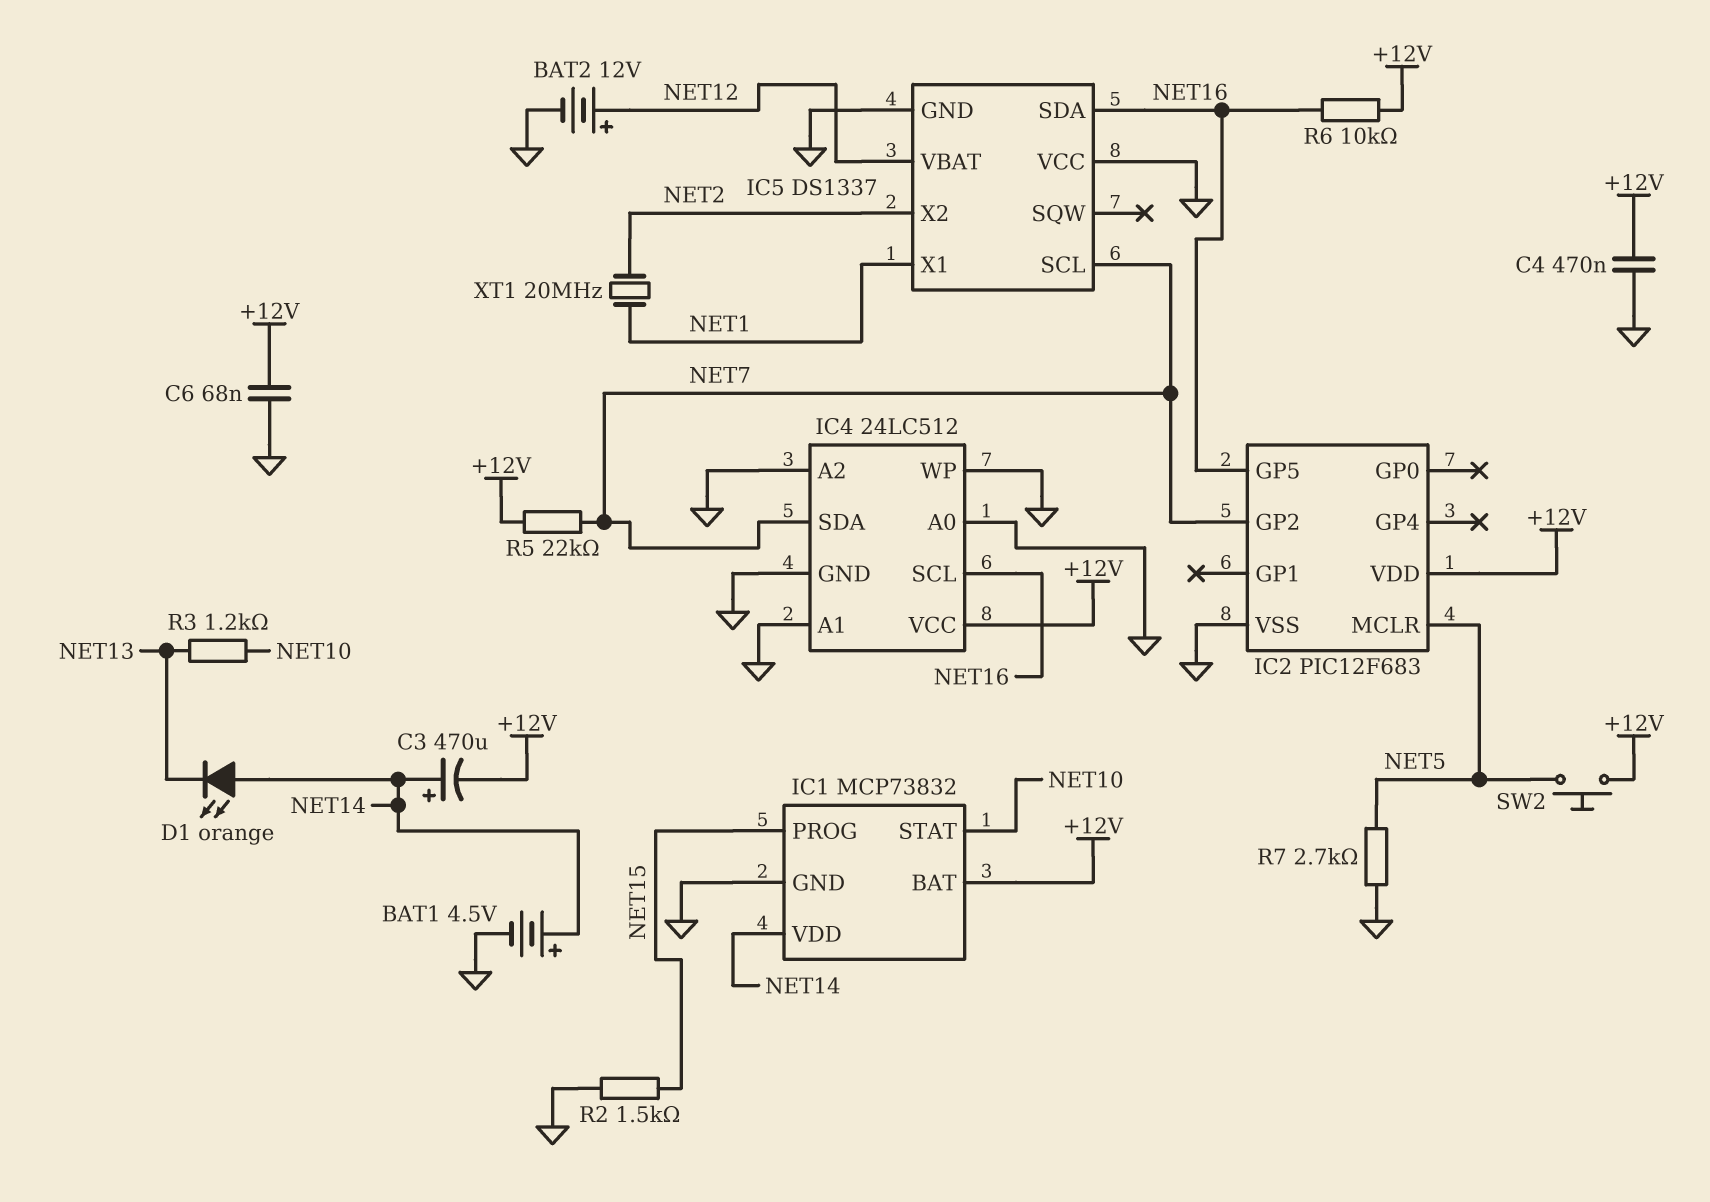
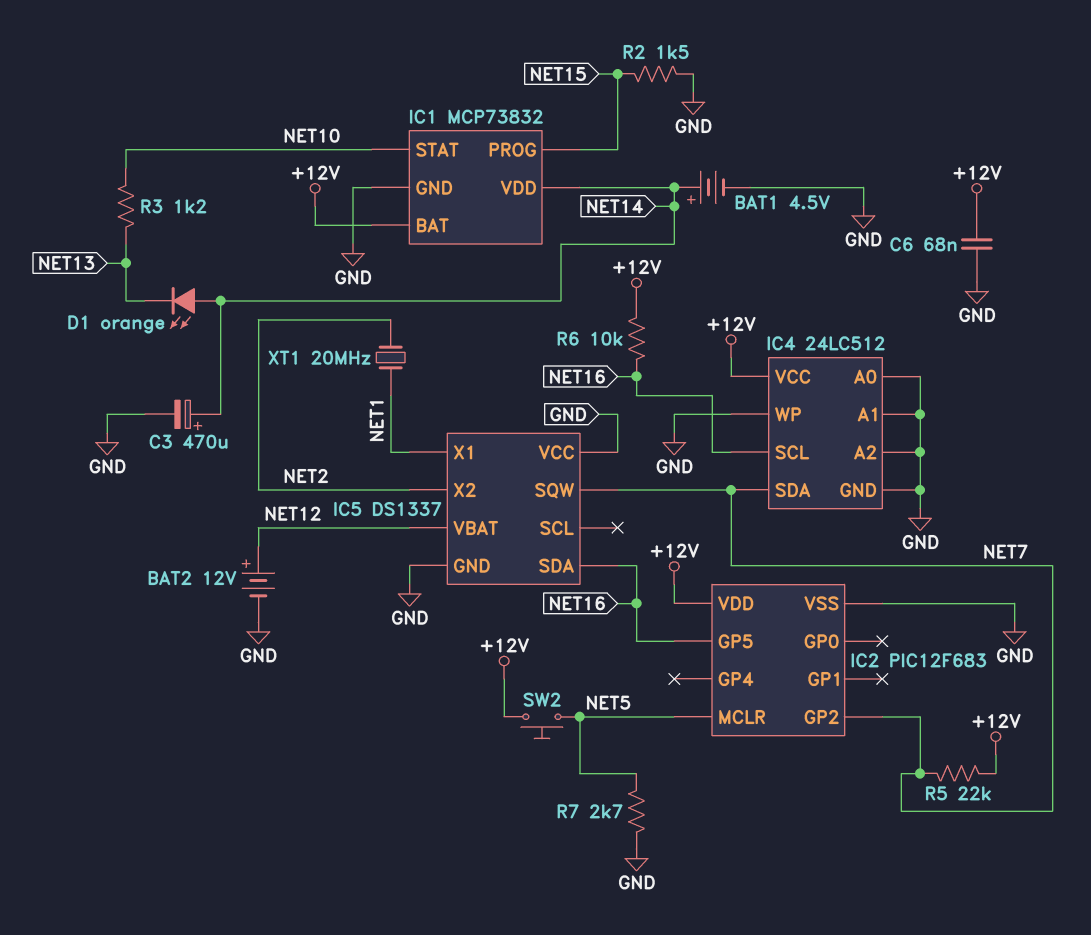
C3: 470uF (plus NET14, minus +12V) -> 470uF (plus NET14, minus GND)
C4: 470nF (+12V, GND) -> none
IC5 pin SCL: NET7 -> none
IC5 pin SQW: none -> NET7

